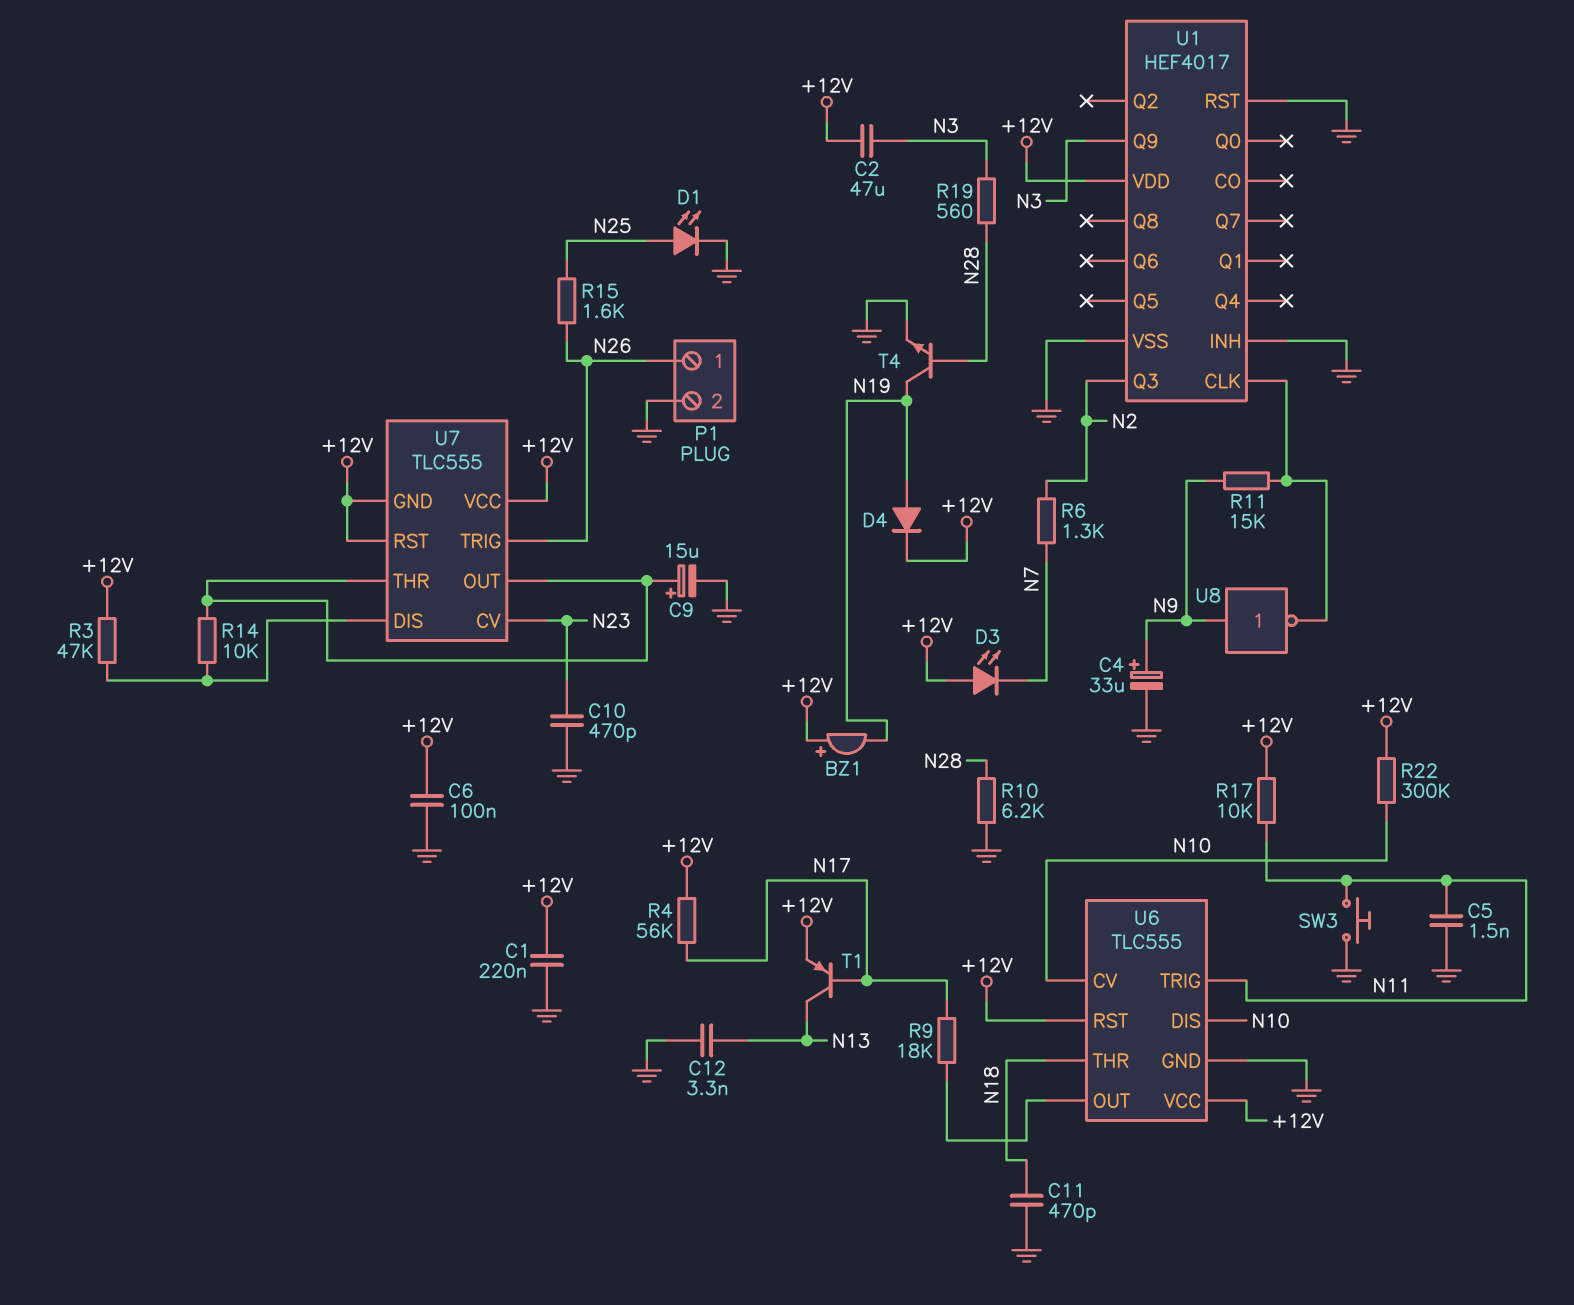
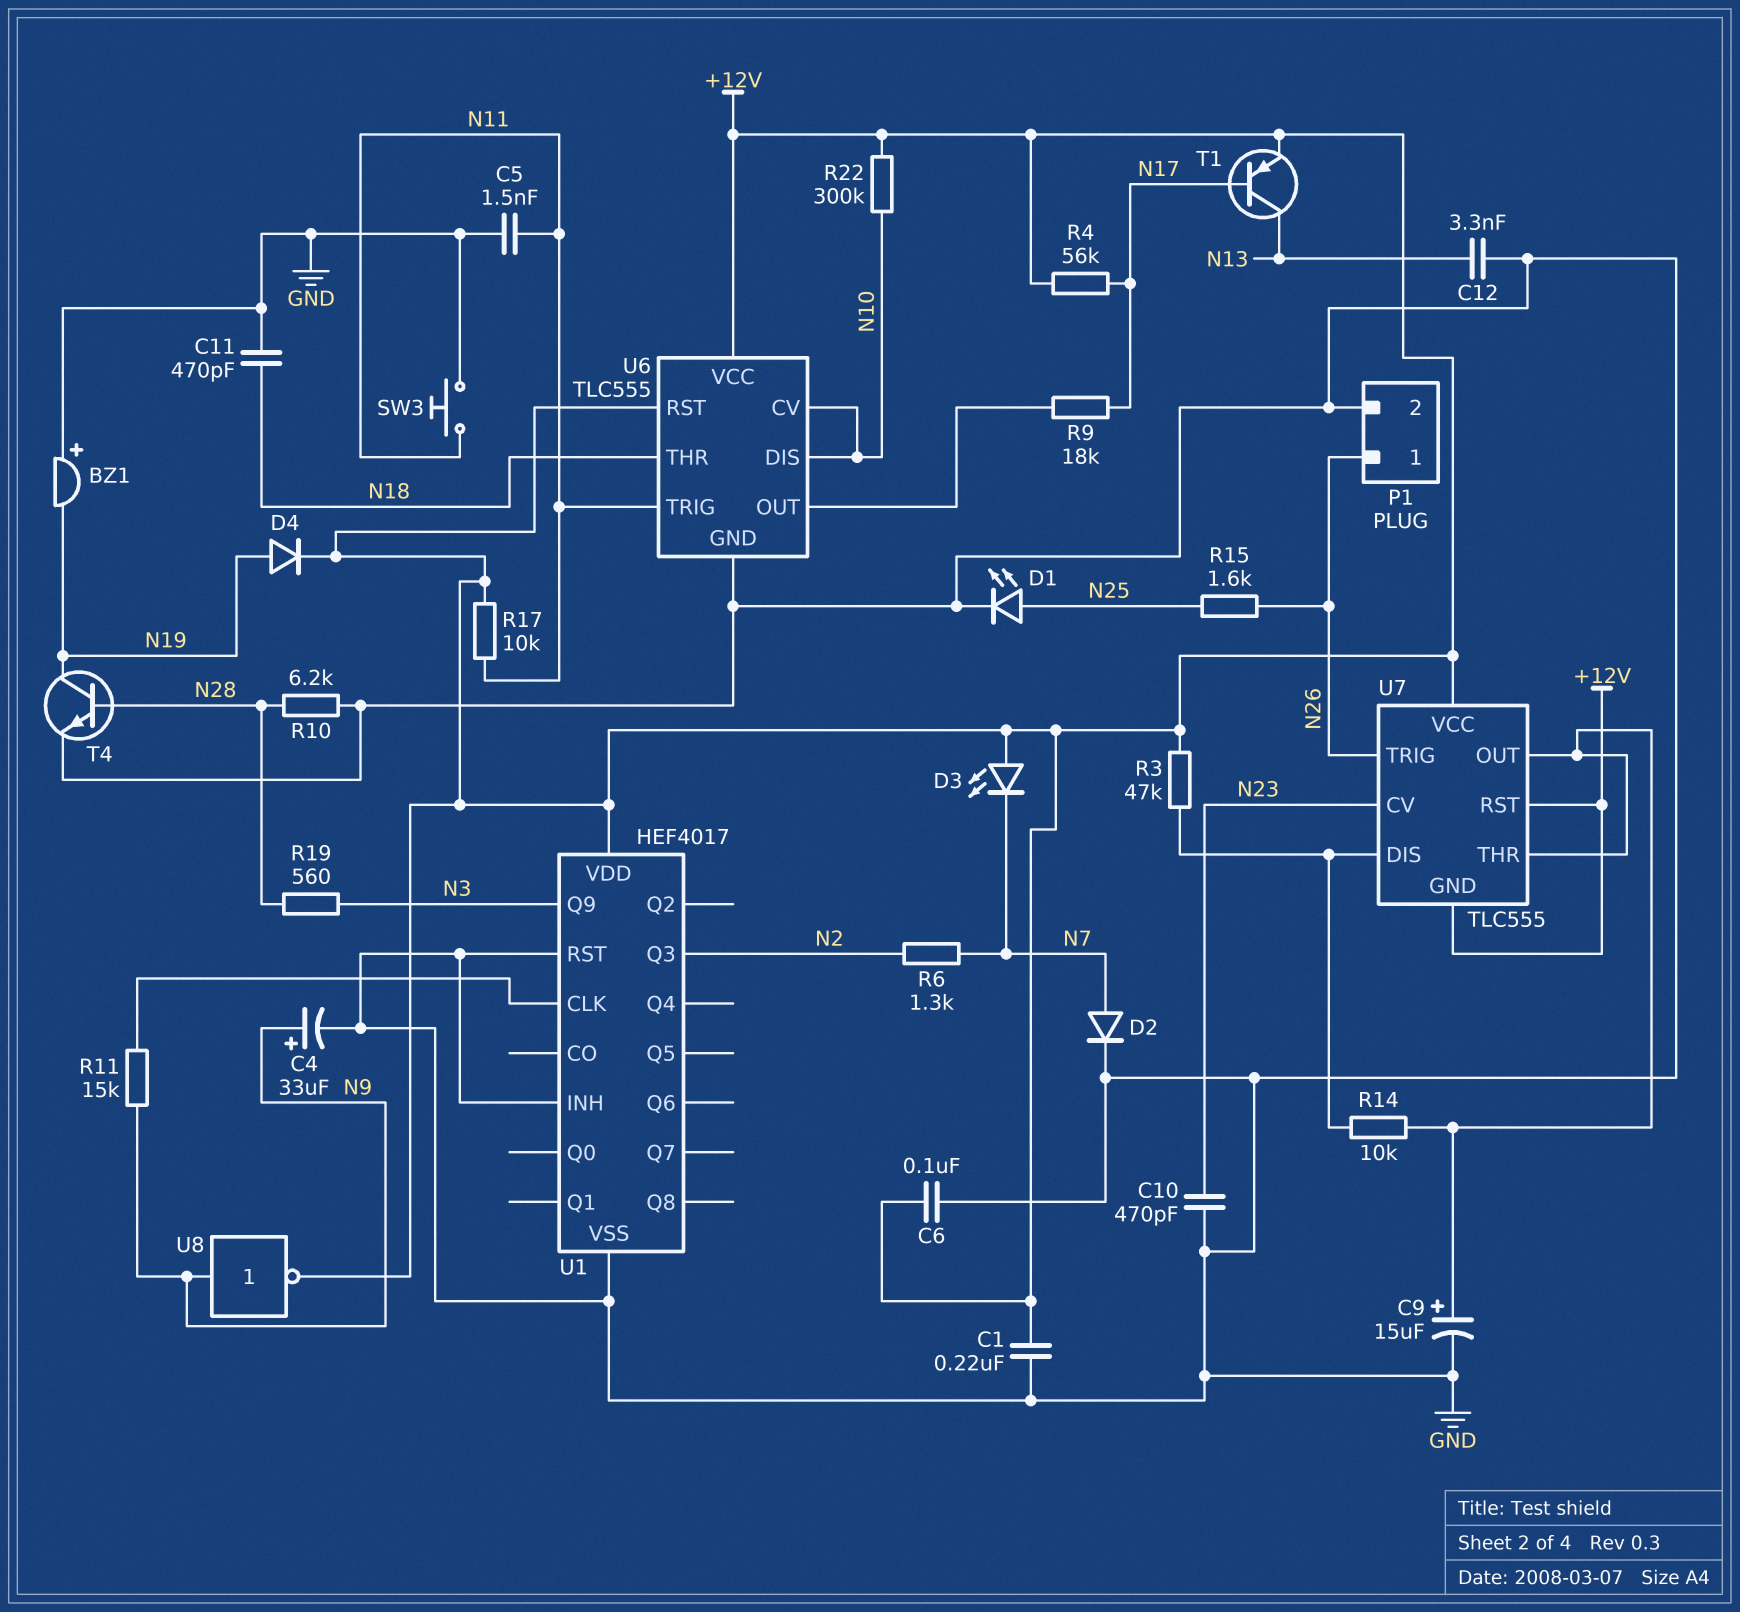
BZ1: buzzer (plus +12V, minus N19) -> buzzer (plus GND, minus N19)
C2: 47uF (+12V, N3) -> none
D2: none -> diode (A N7, K GND)
U8: NOT (in N9, out U1/CLK) -> NOT (in N9, out +12V)

